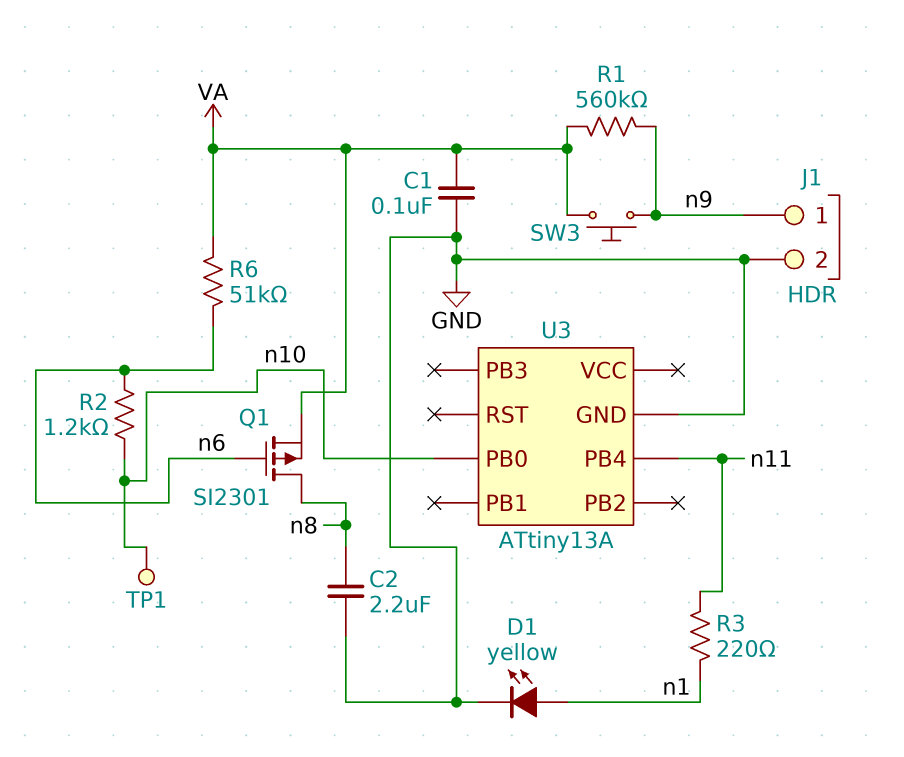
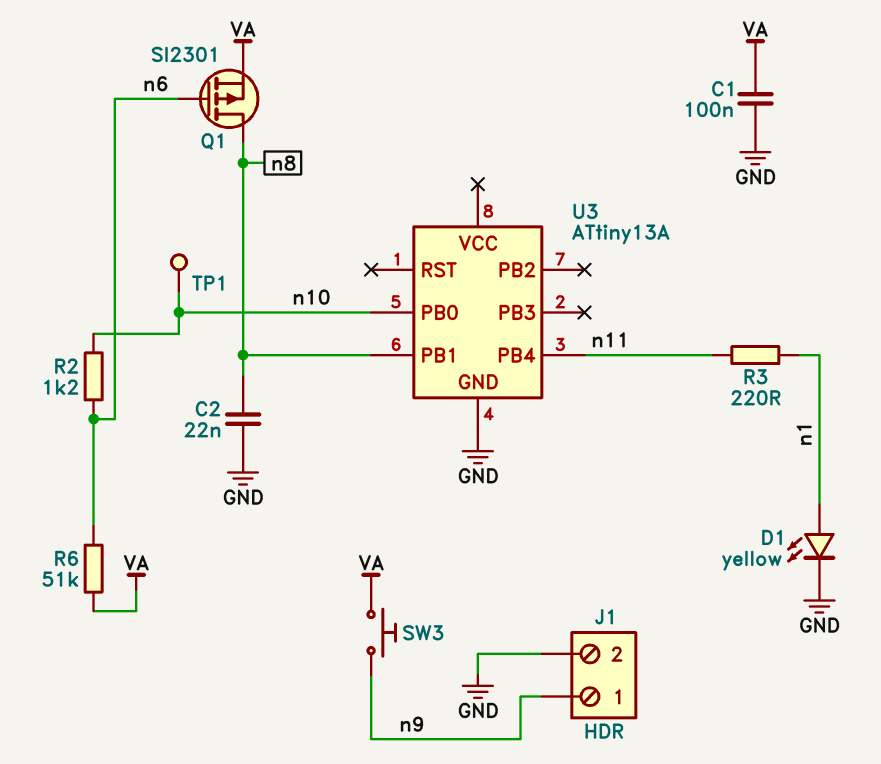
C2: 2.2uF (GND, n8) -> 22nF (GND, n8)
R1: 560k (VA, n9) -> none
U3 pin PB1: none -> n8

